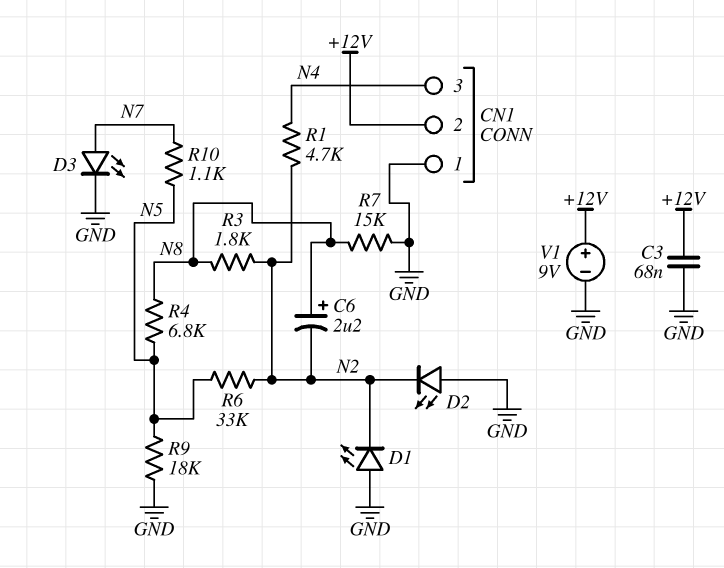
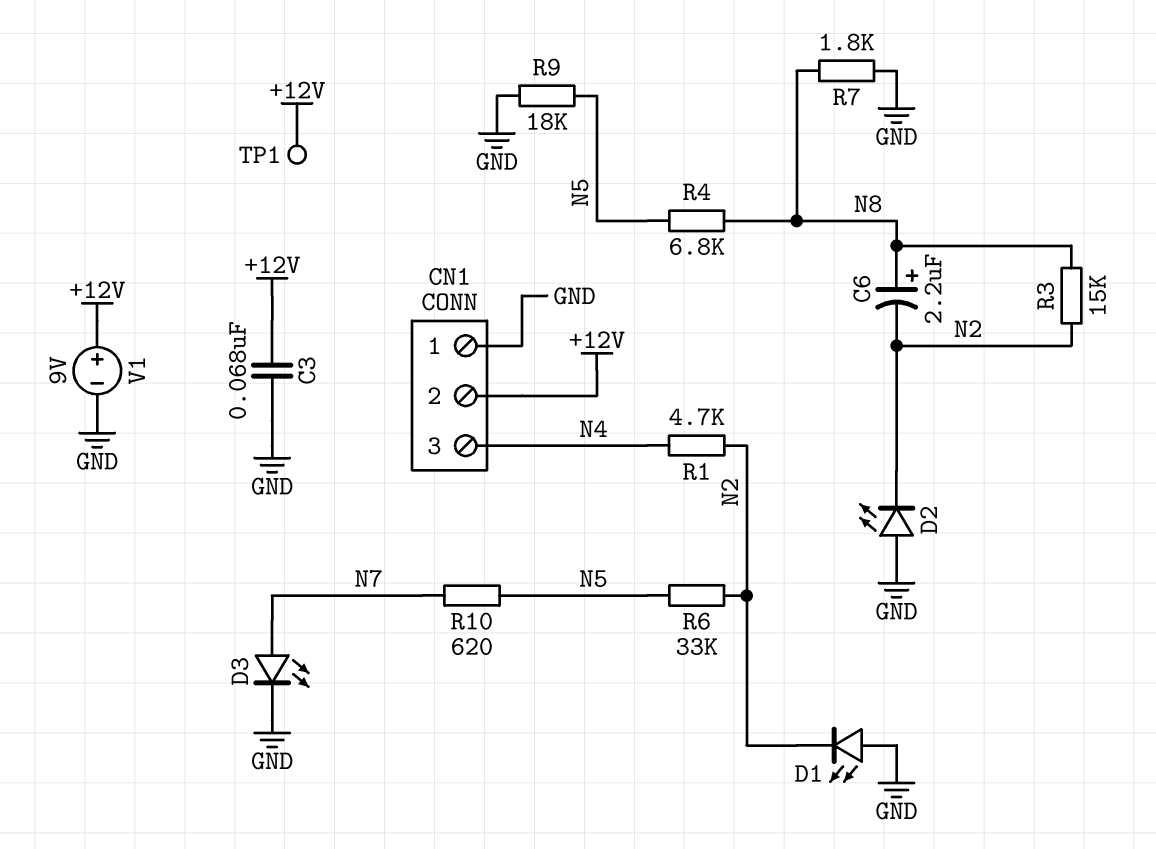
R3: 1.8k (N2, N8) -> 15k (N2, N8)
R7: 15k (GND, N8) -> 1.8k (GND, N8)
R10: 1.1k (N5, N7) -> 620 (N5, N7)
TP1: none -> test point (+12V)

